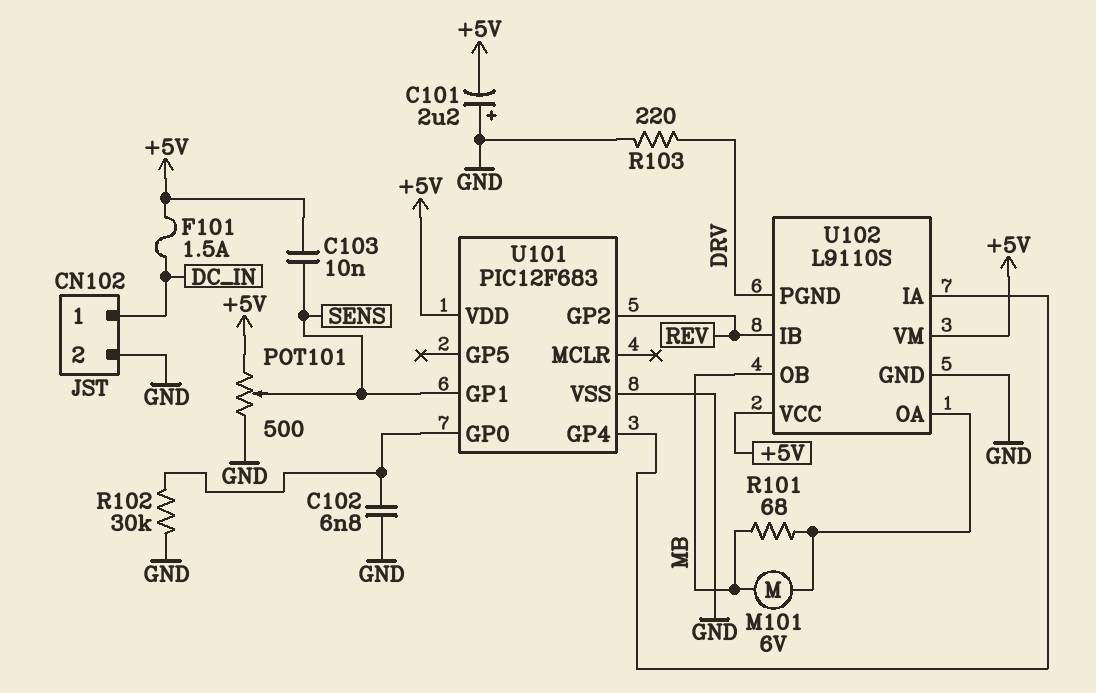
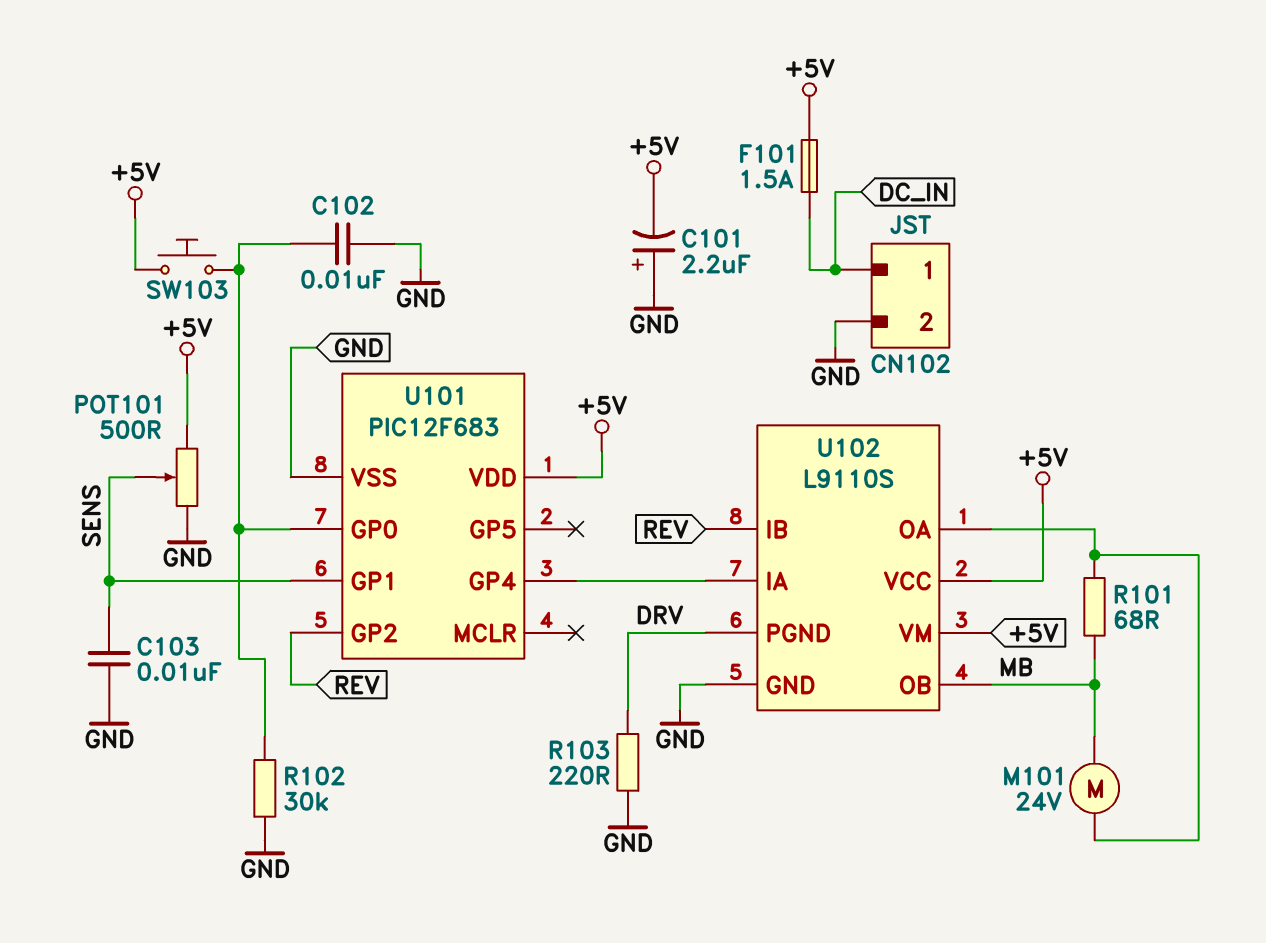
C102: 6.8nF (GND, U101/GP0) -> 10nF (GND, U101/GP0)
C103: 10nF (+5V, SENS) -> 10nF (GND, SENS)
M101: motor 6V (MB, U102/OA) -> motor 24V (MB, U102/OA)
SW103: none -> button (+5V, U101/GP0)

